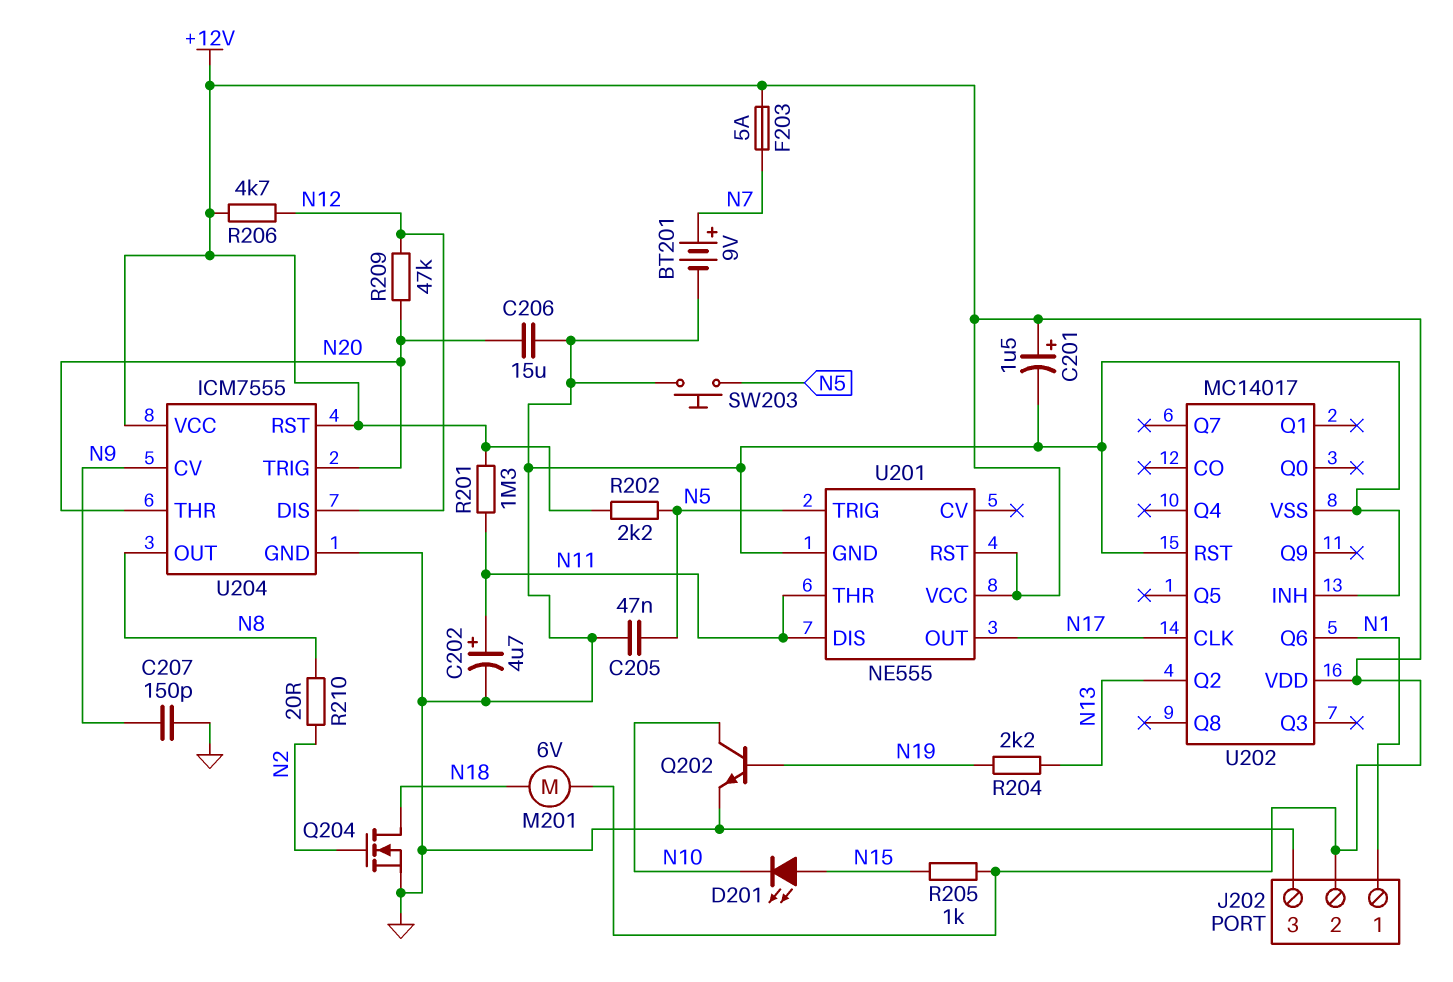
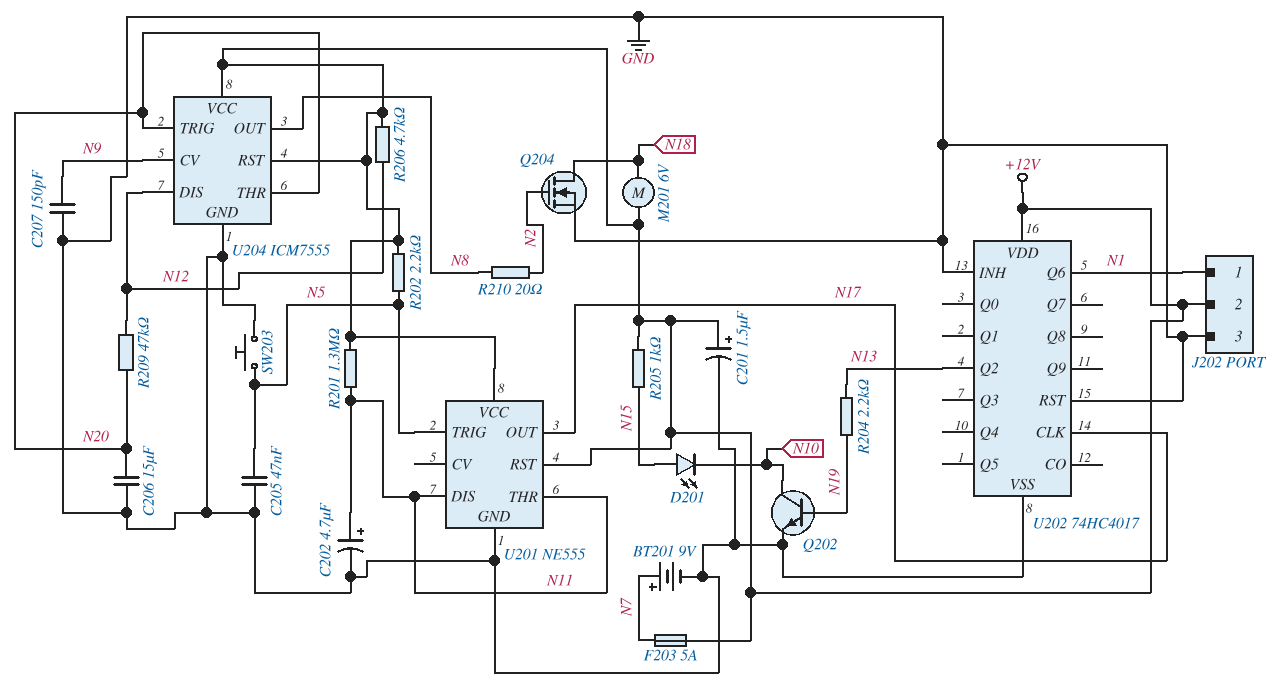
U202: MC14017 -> 74HC4017

